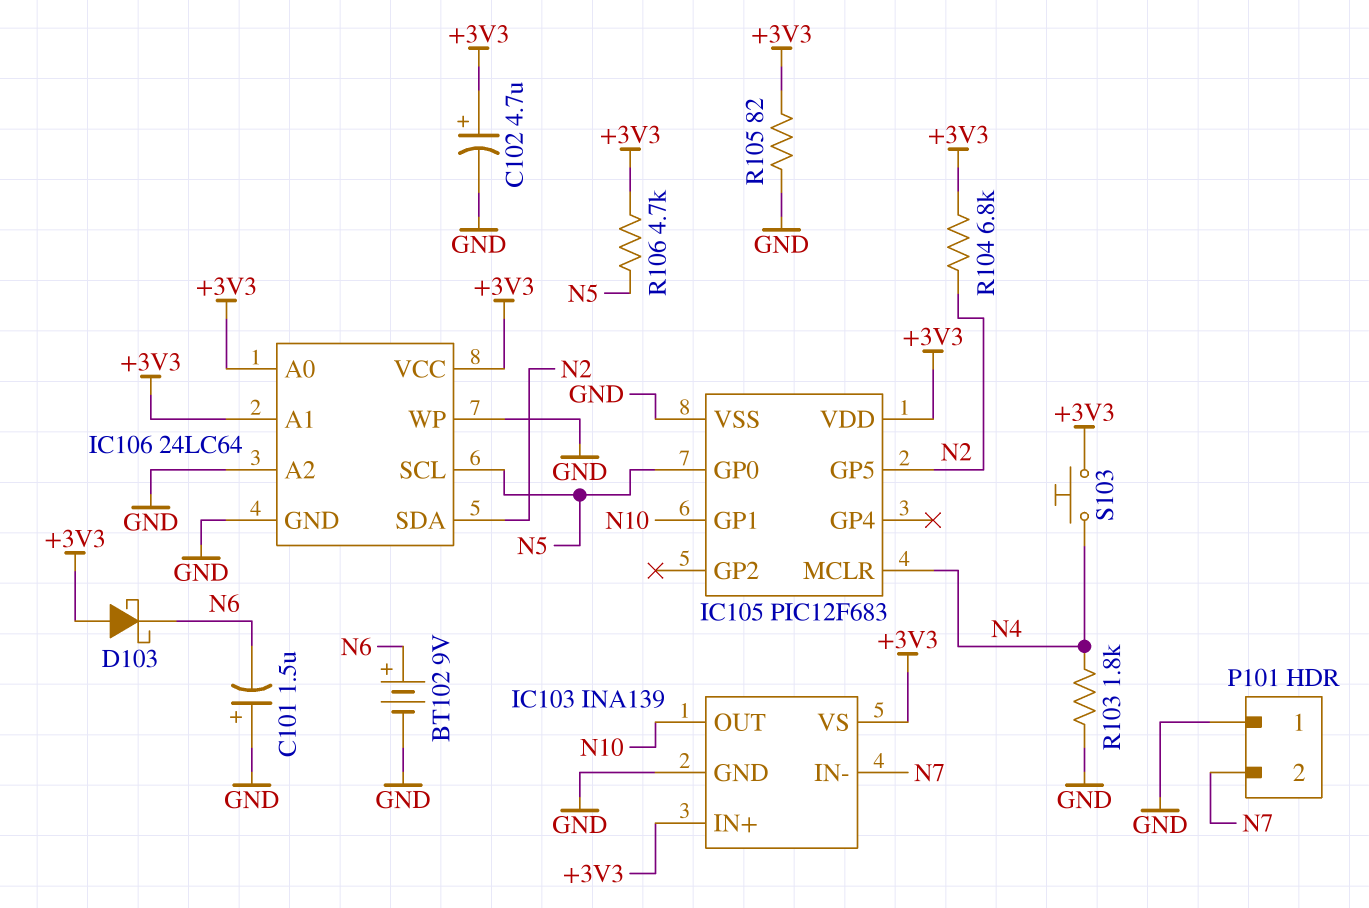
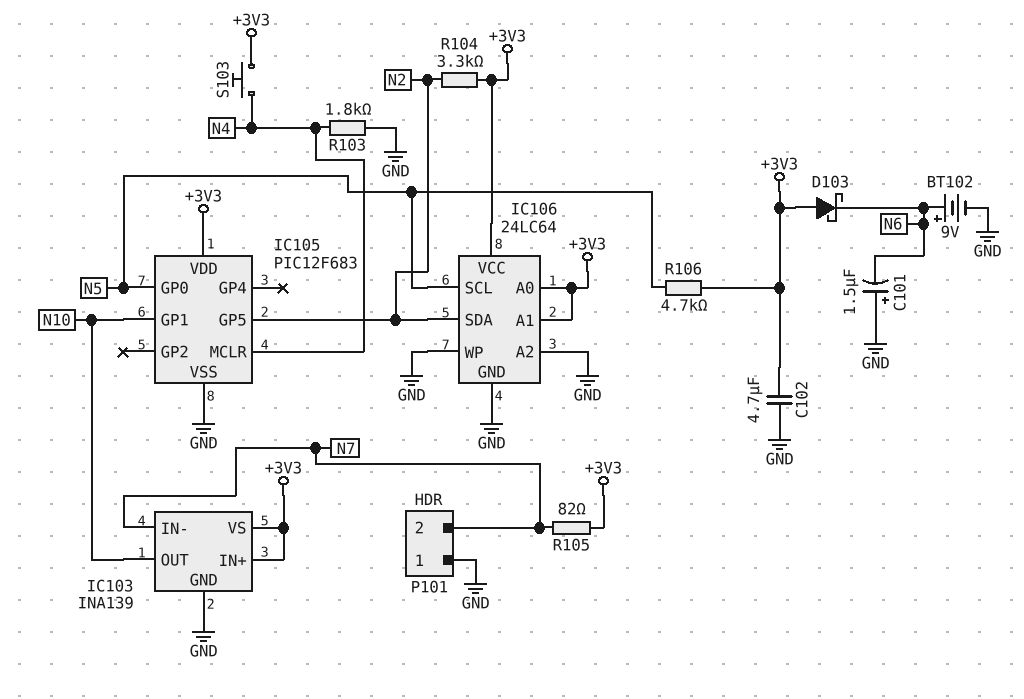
C102: 4.7uF (plus +3V3, minus GND) -> 4.7uF (+3V3, GND)
R104: 6.8k (+3V3, N2) -> 3.3k (+3V3, N2)
R105: 82 (+3V3, GND) -> 82 (+3V3, N7)

